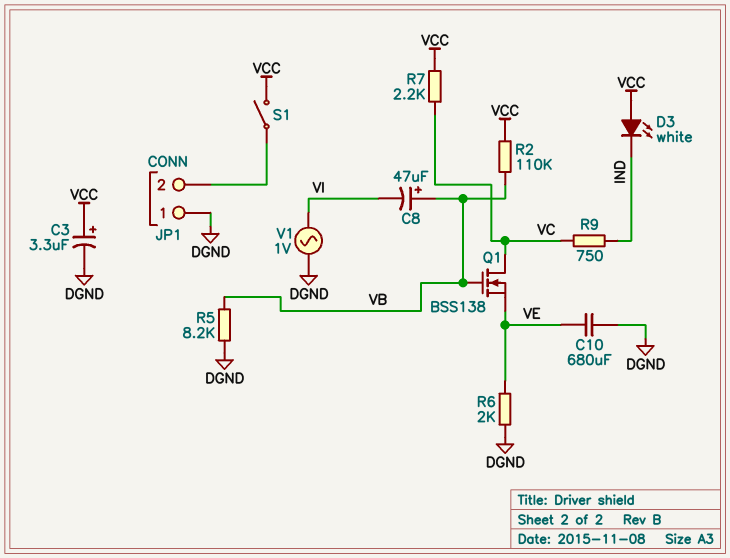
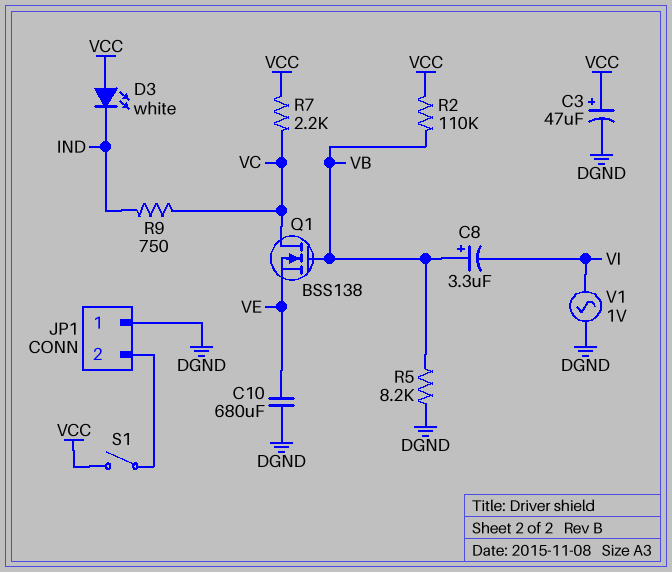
C3: 3.3uF (plus VCC, minus DGND) -> 47uF (plus VCC, minus DGND)
C8: 47uF (plus VB, minus VI) -> 3.3uF (plus VB, minus VI)
R6: 2k (DGND, VE) -> none

